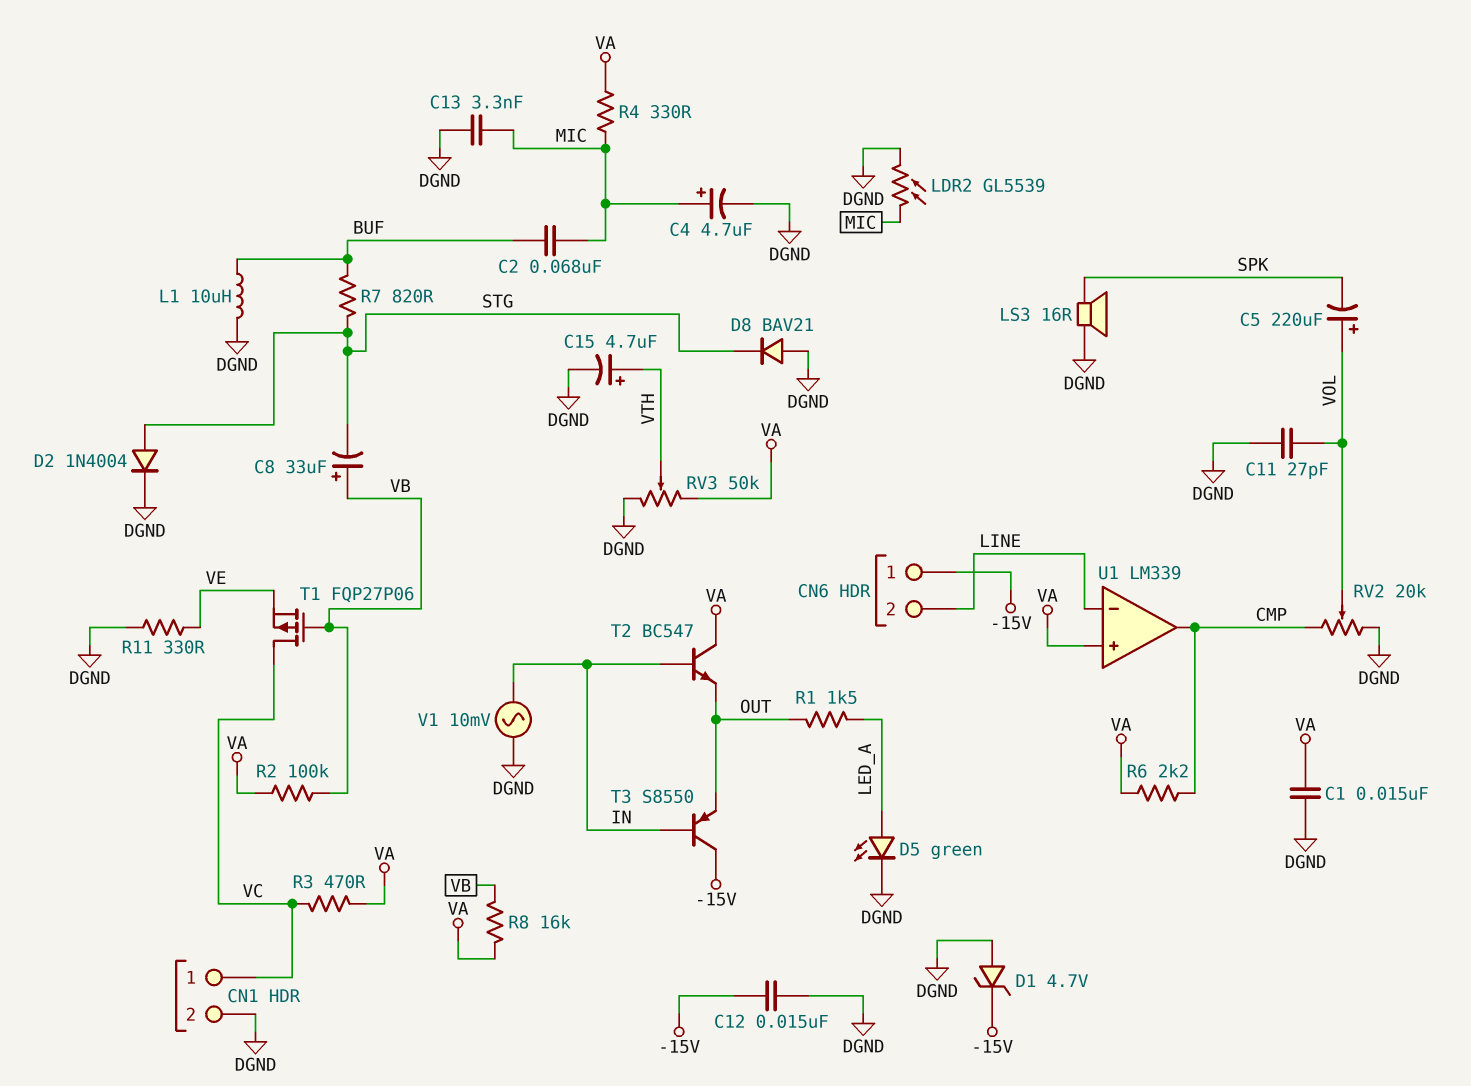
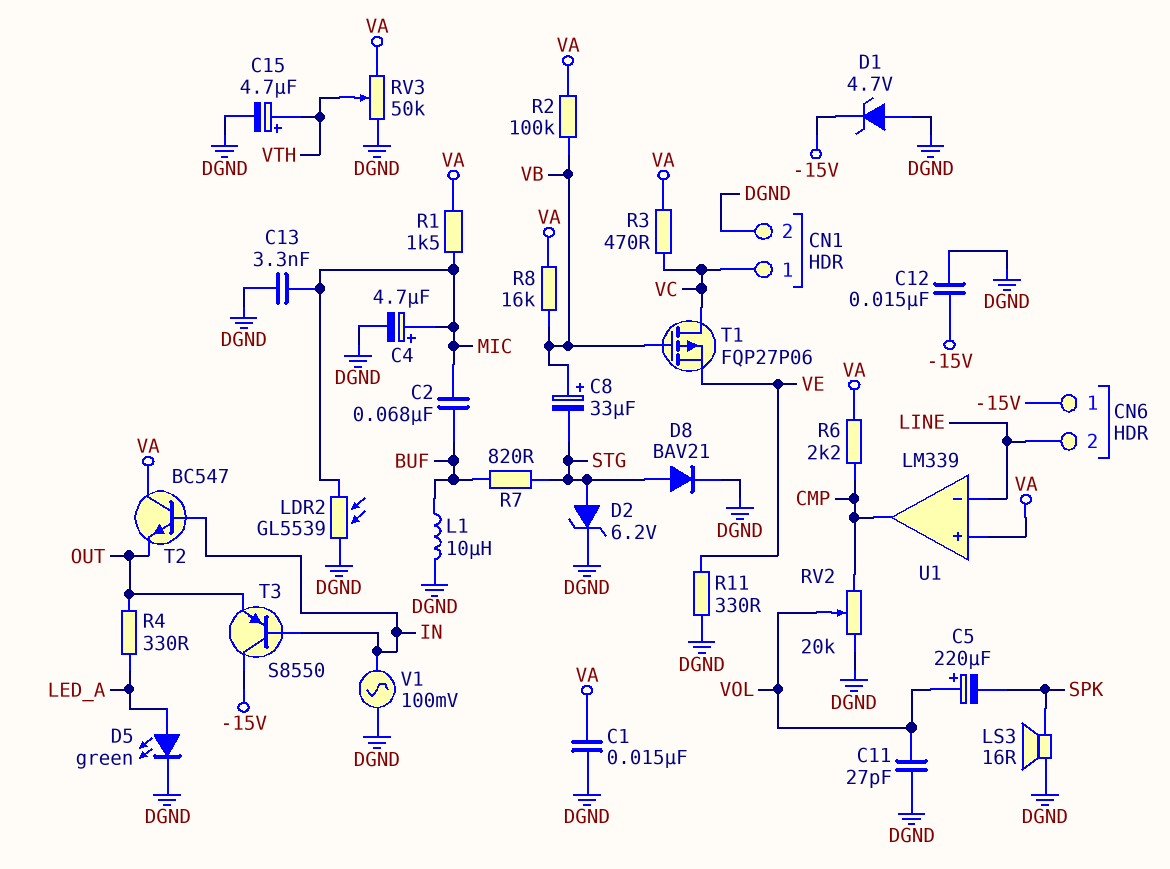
D2: diode 1N4004 (A STG, K DGND) -> zener 6.2V (A STG, K DGND)
D8: diode BAV21 (A DGND, K STG) -> diode BAV21 (A STG, K DGND)
R1: 1.5k (LED_A, OUT) -> 1.5k (MIC, VA)
R4: 330 (MIC, VA) -> 330 (LED_A, OUT)
V1: AC 10mV (DGND, IN) -> AC 100mV (DGND, IN)

